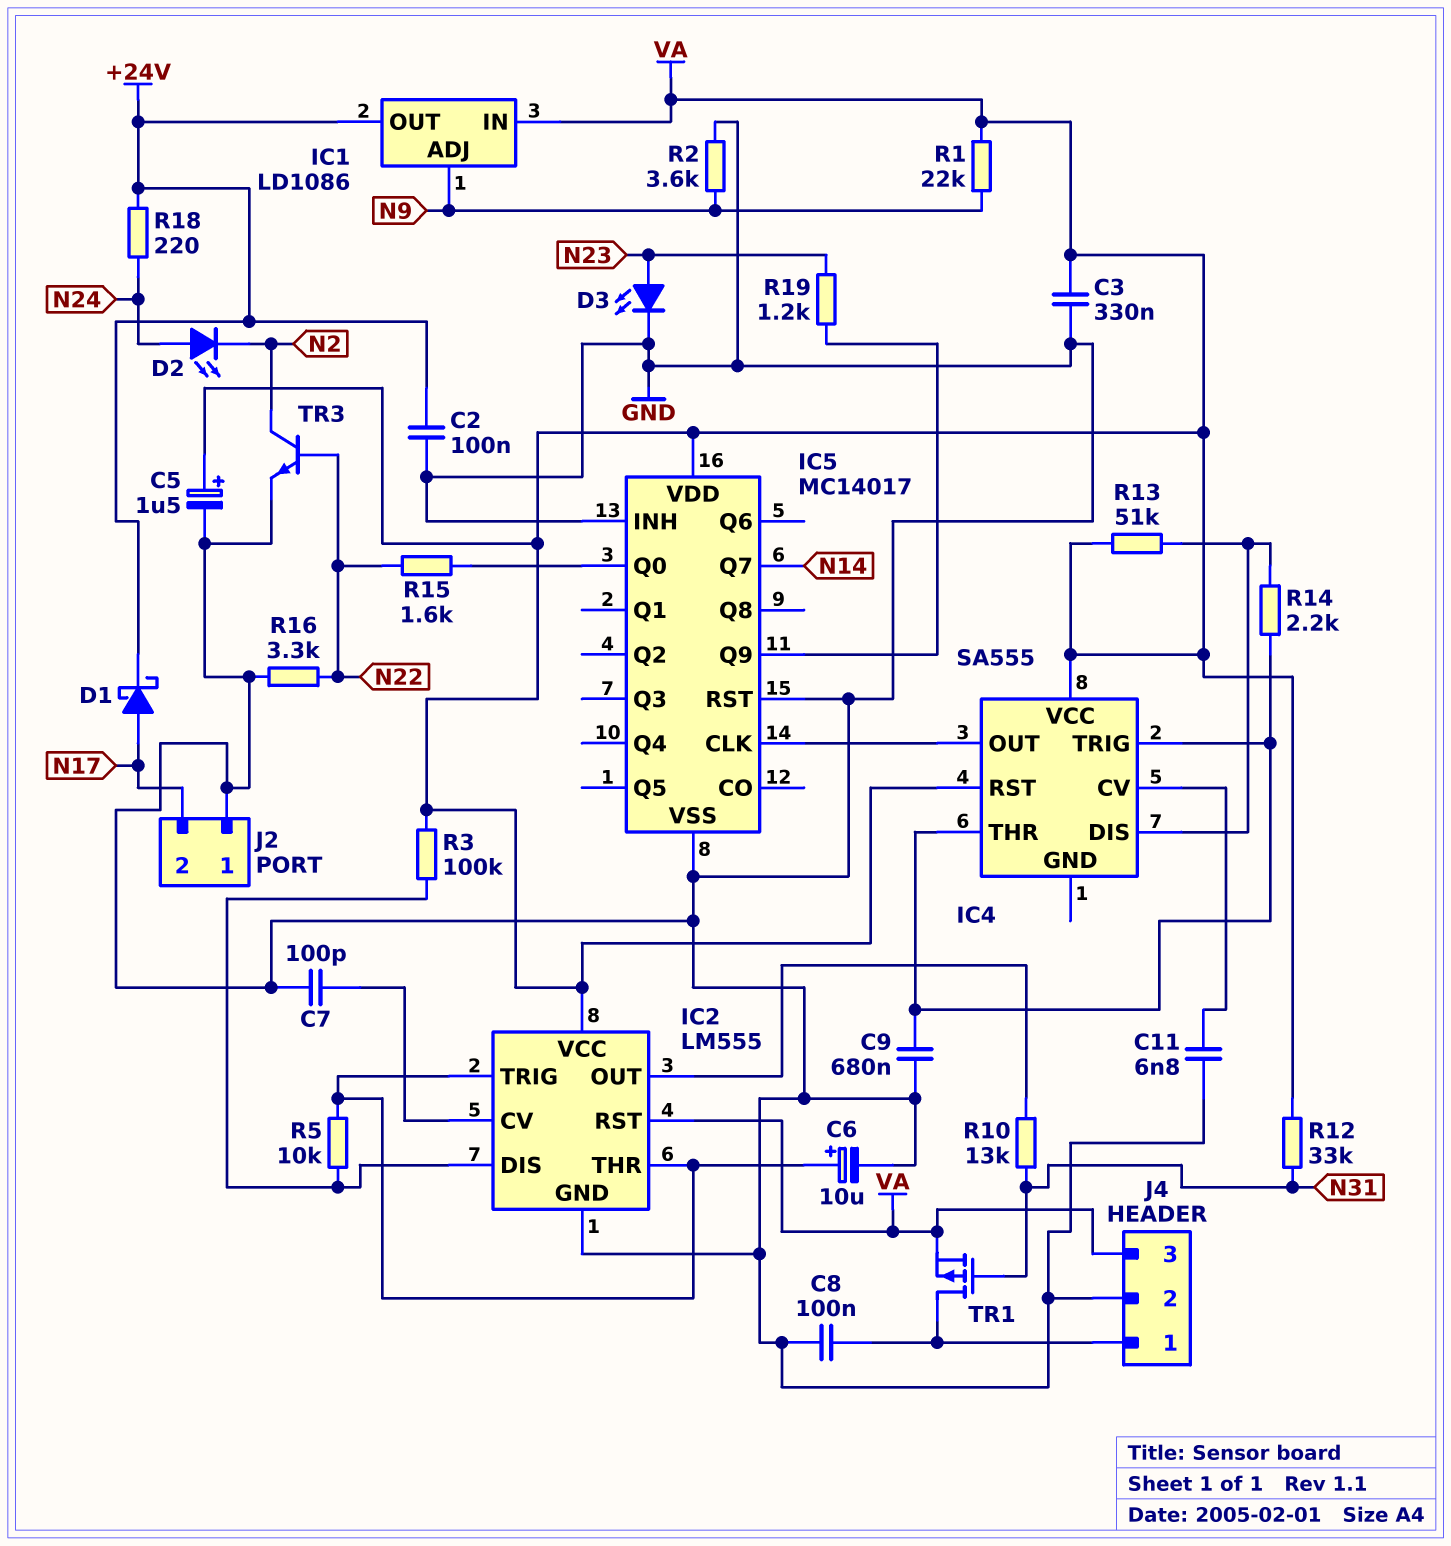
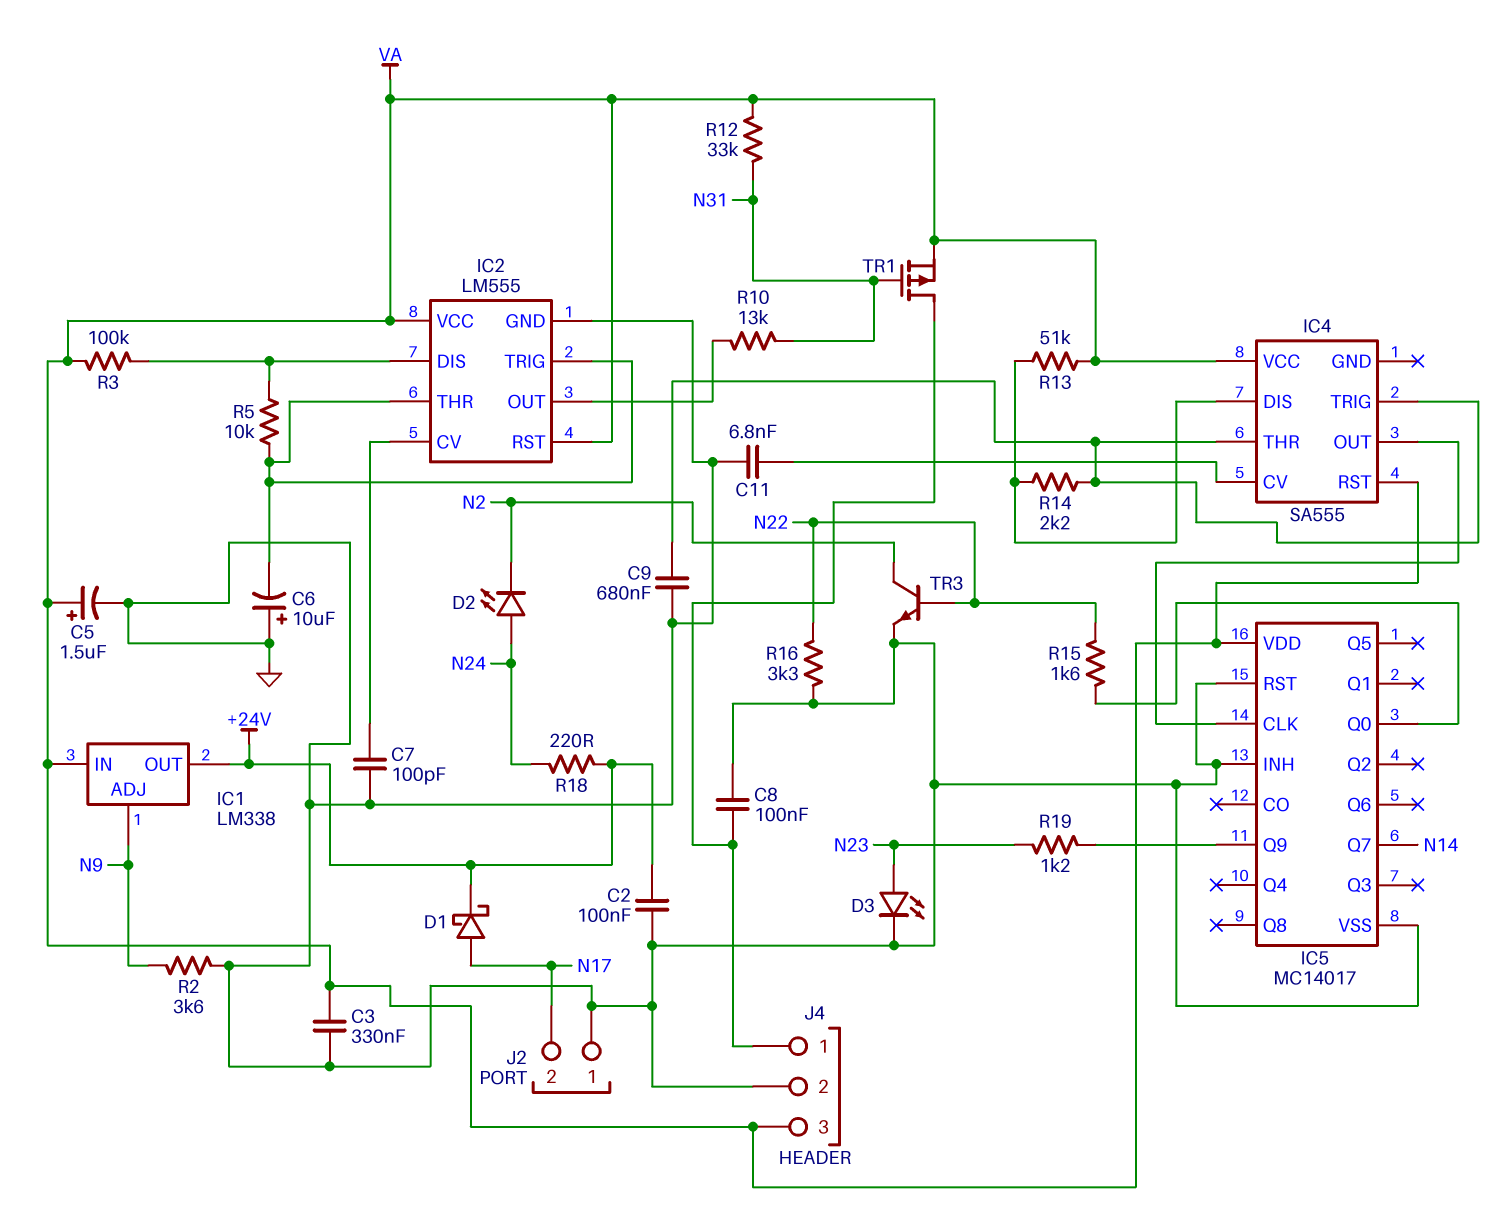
C6: 10uF (plus IC2/THR, minus GND) -> 10uF (plus GND, minus IC2/THR)
IC1: LD1086 -> LM338
R1: 22k (N9, VA) -> none

